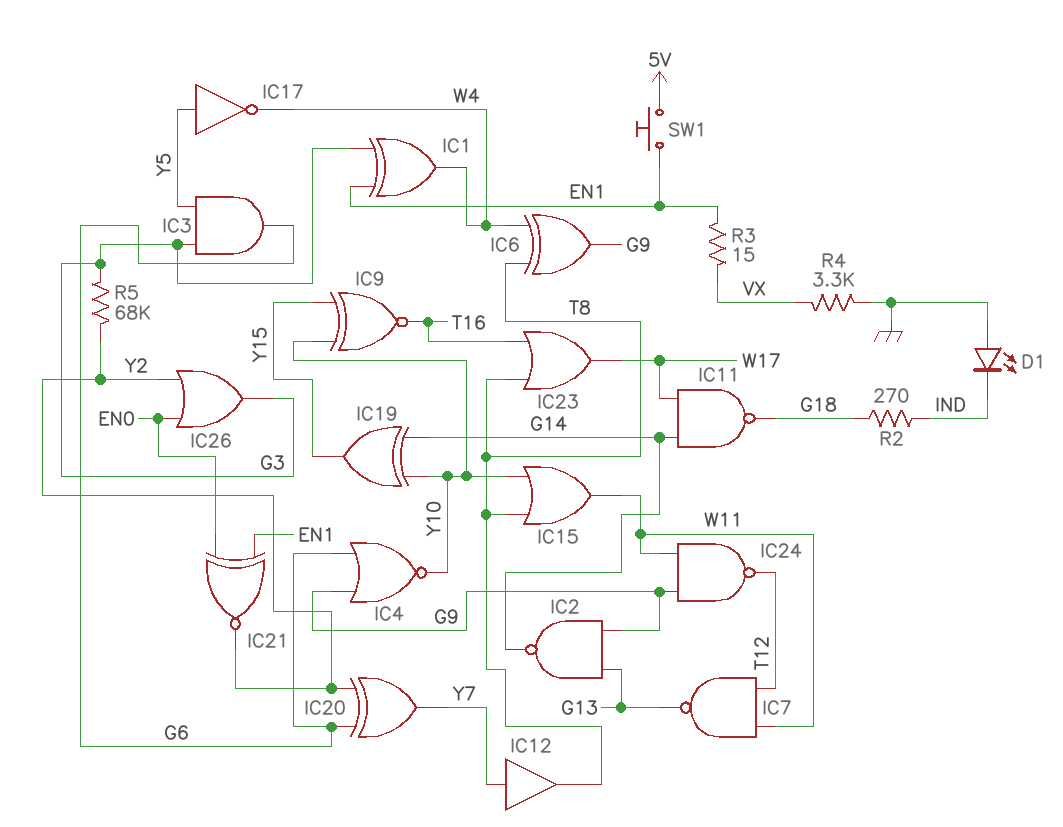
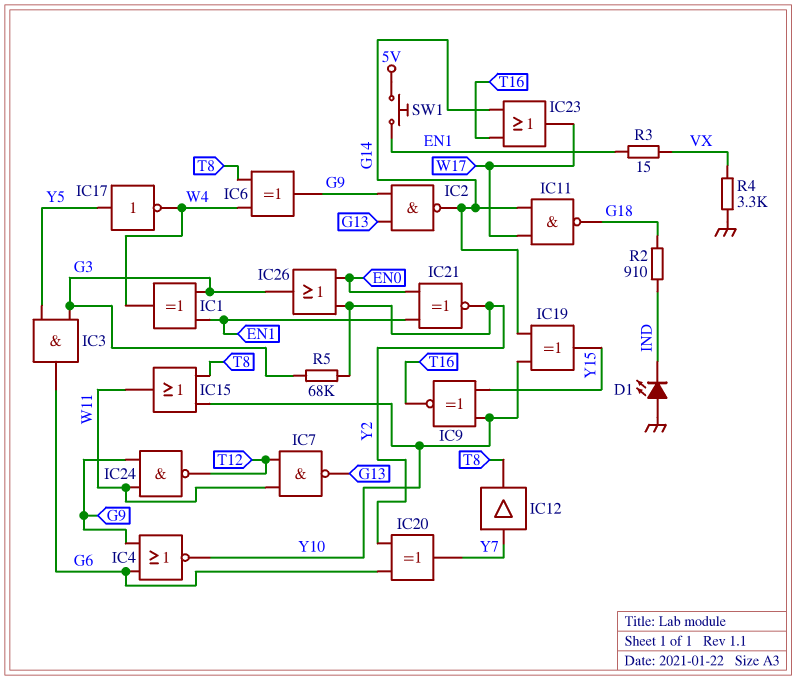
IC23: OR (in T8, in T16, out W17) -> OR (in G14, in T16, out W17)
R2: 270 (G18, IND) -> 910 (G18, IND)

